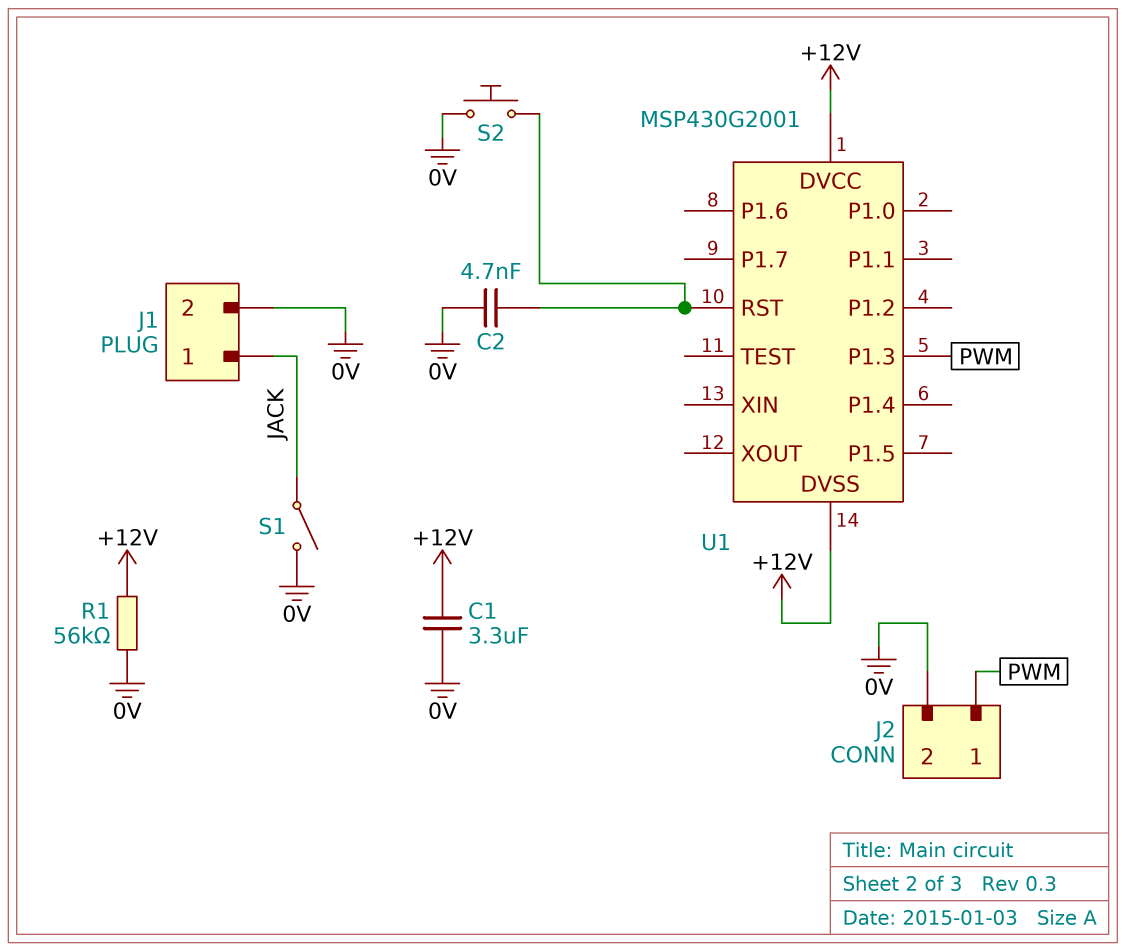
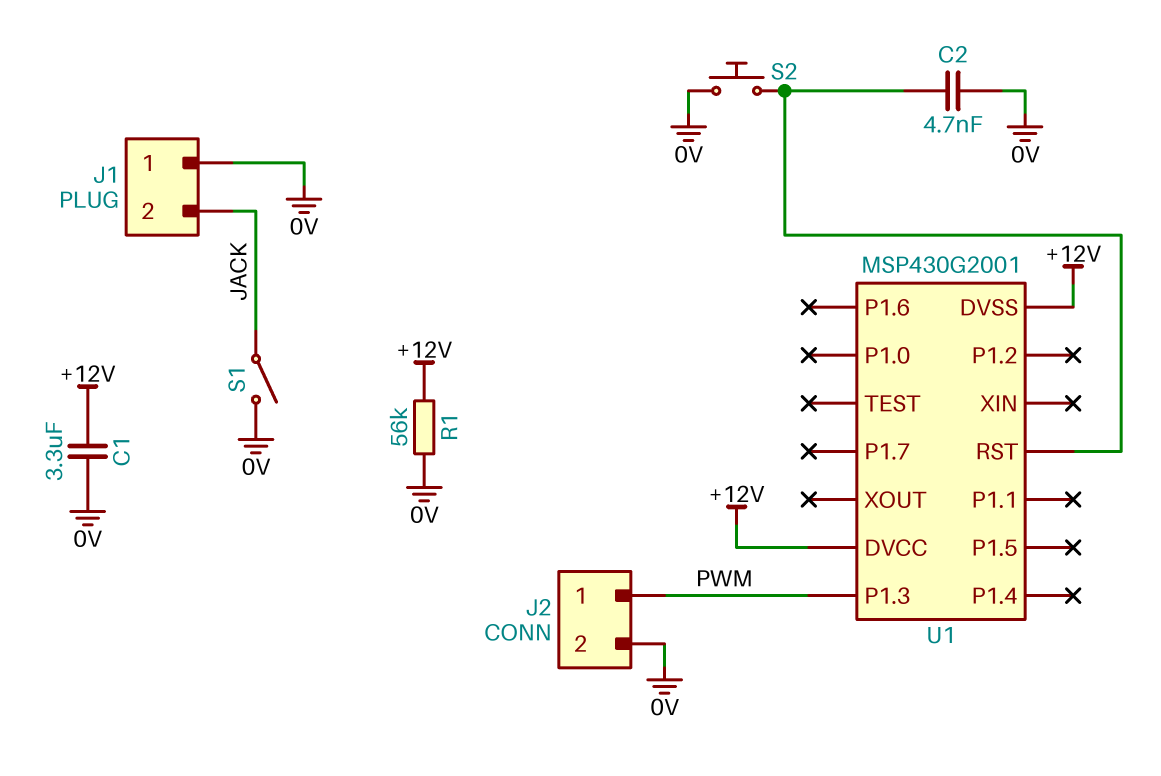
J1 pin 1: JACK -> 0V
J1 pin 2: 0V -> JACK

